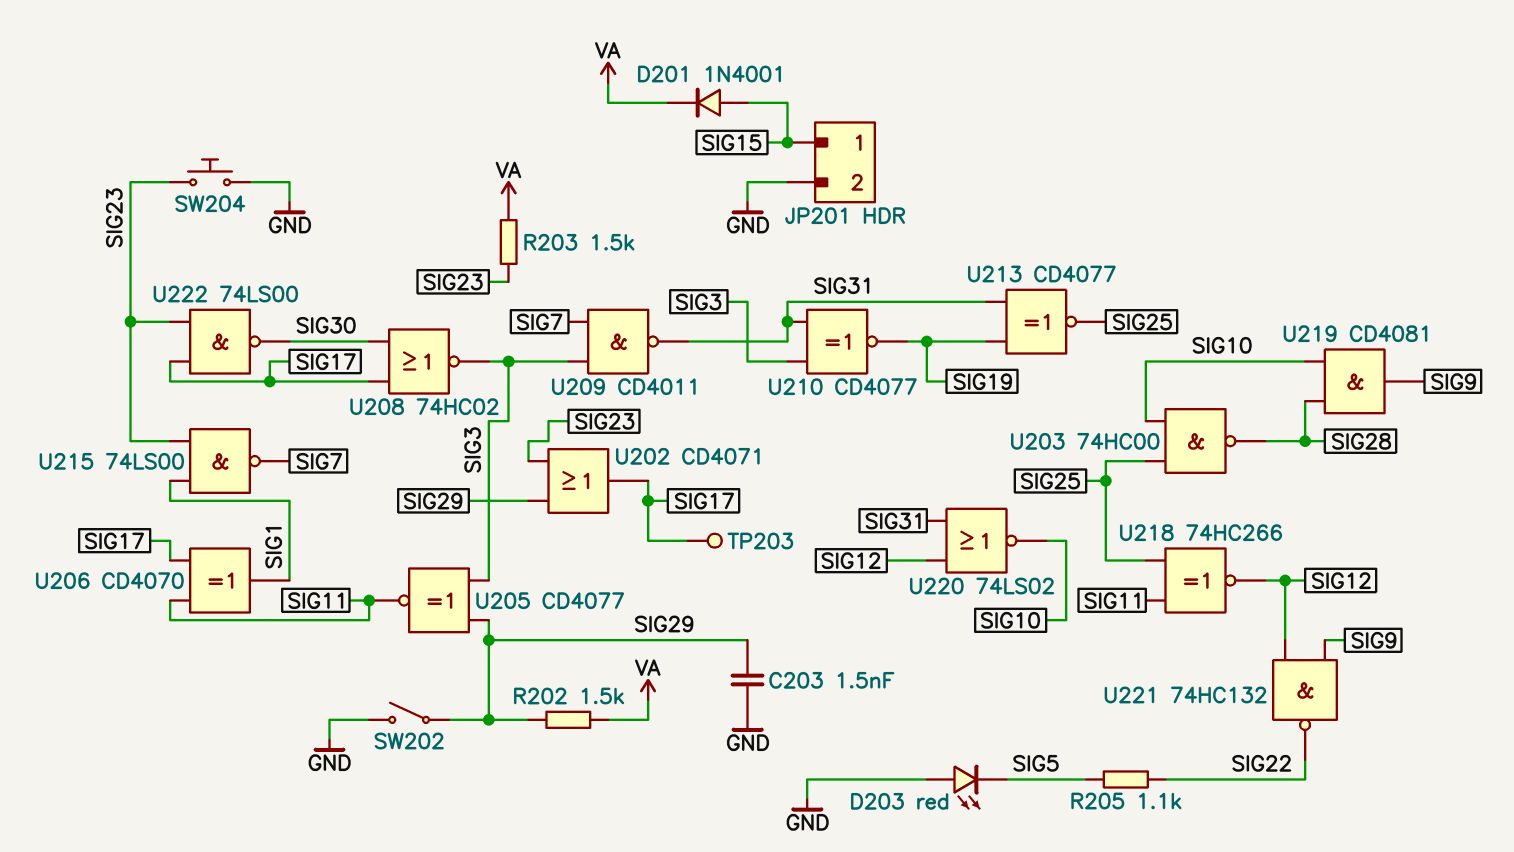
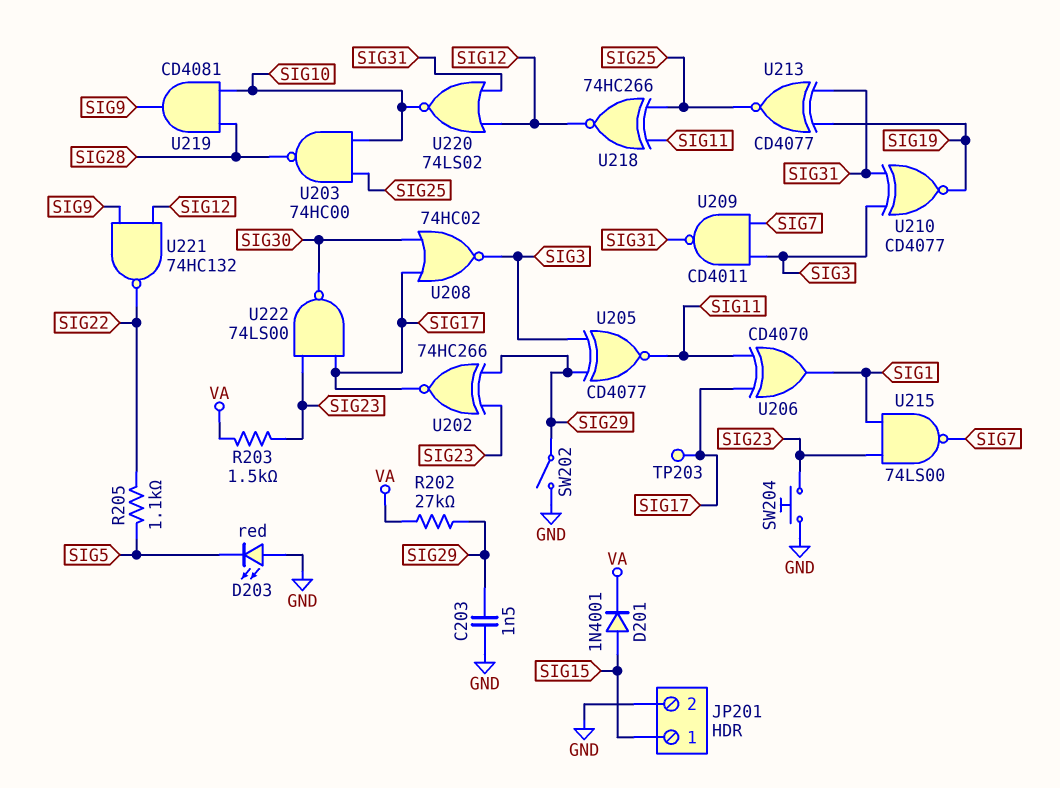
R202: 1.5k (SIG29, VA) -> 27k (SIG29, VA)
U202: OR CD4071 (in SIG23, in SIG29, out SIG17) -> XNOR 74HC266 (in SIG23, in SIG29, out SIG17)

